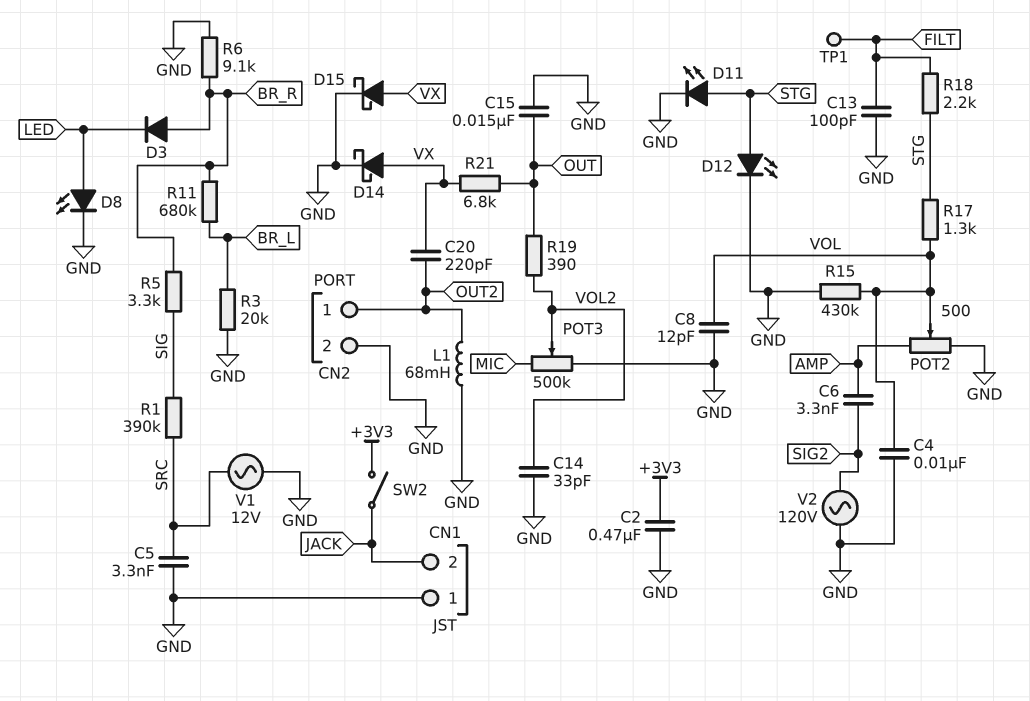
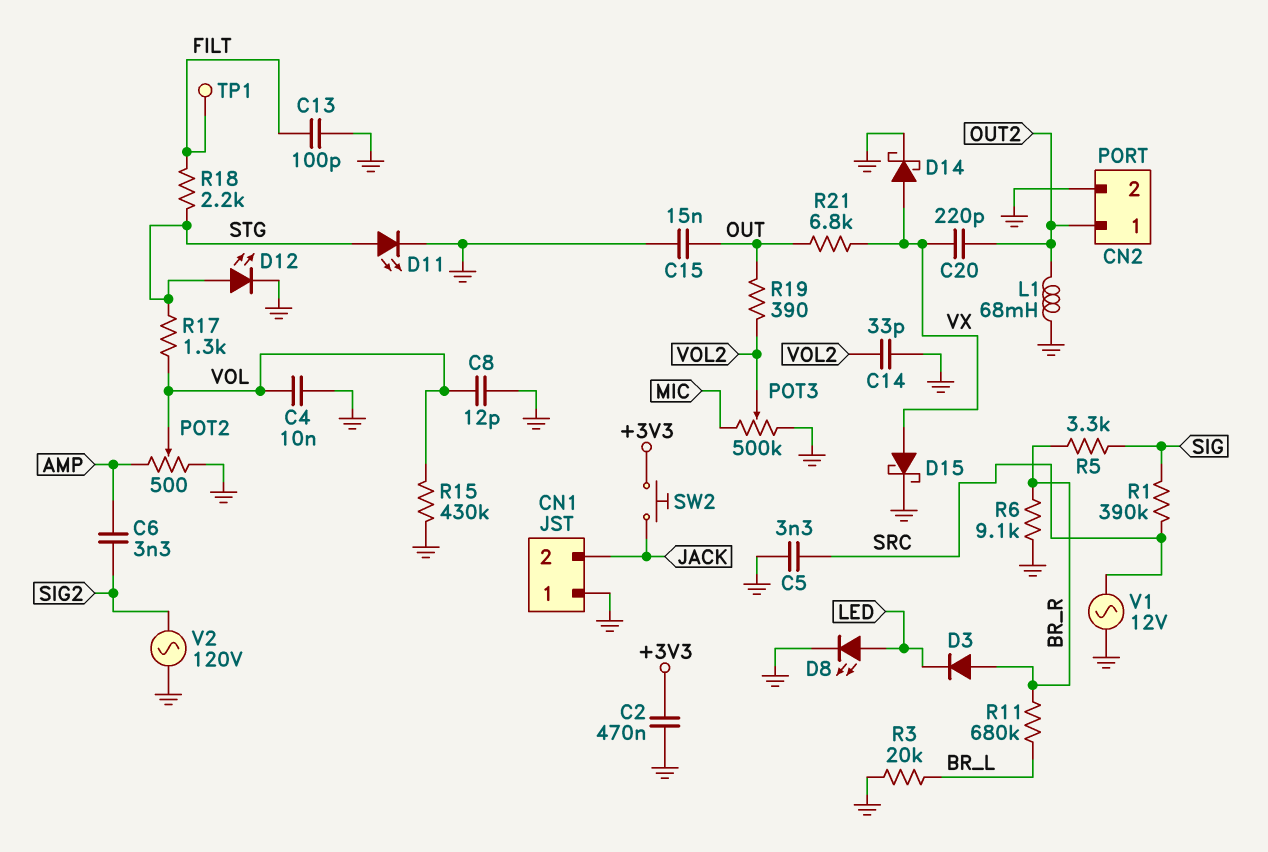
SW2: switch (+3V3, JACK) -> button (+3V3, JACK)

